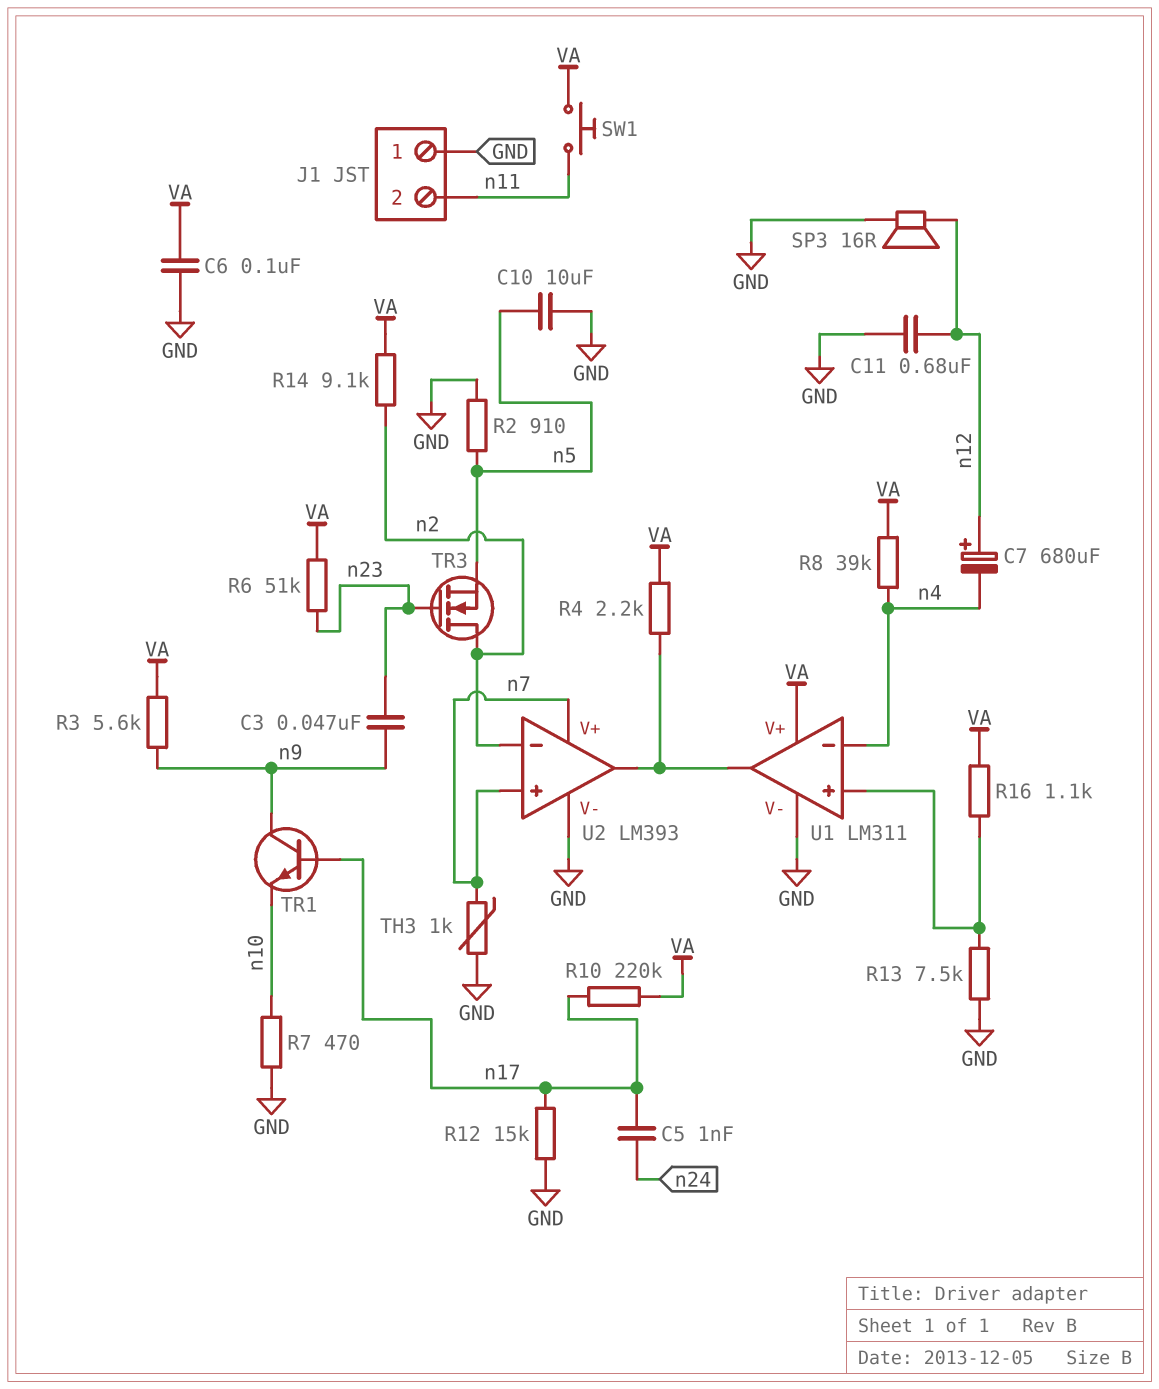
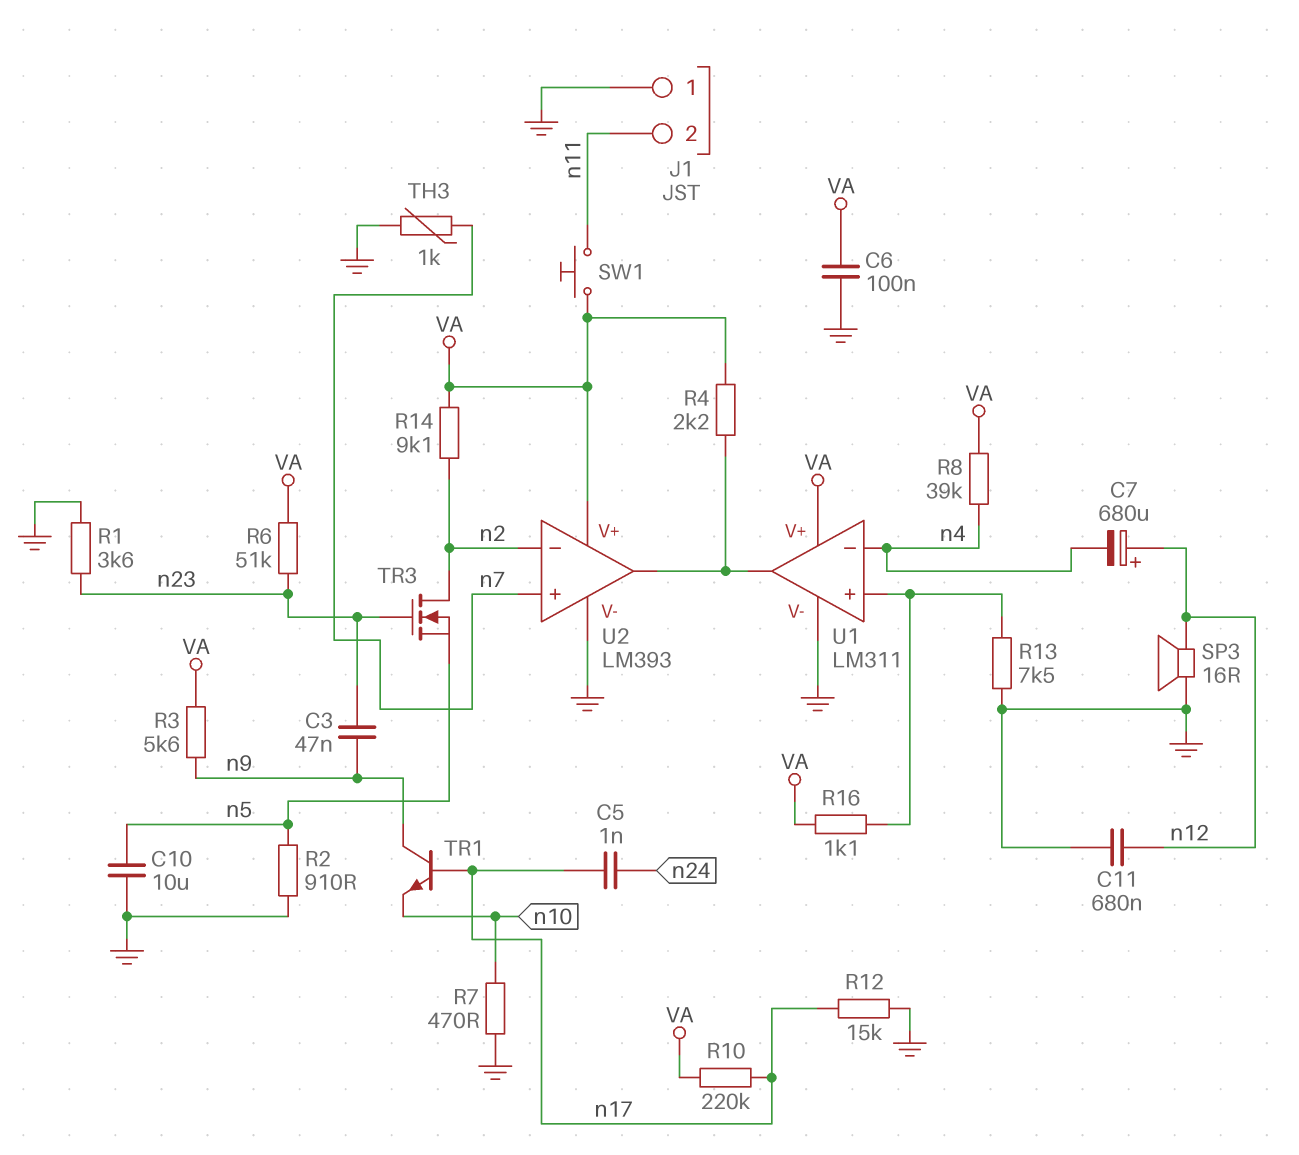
R1: none -> 3.6k (GND, n23)
U2 pin V+: n7 -> VA

